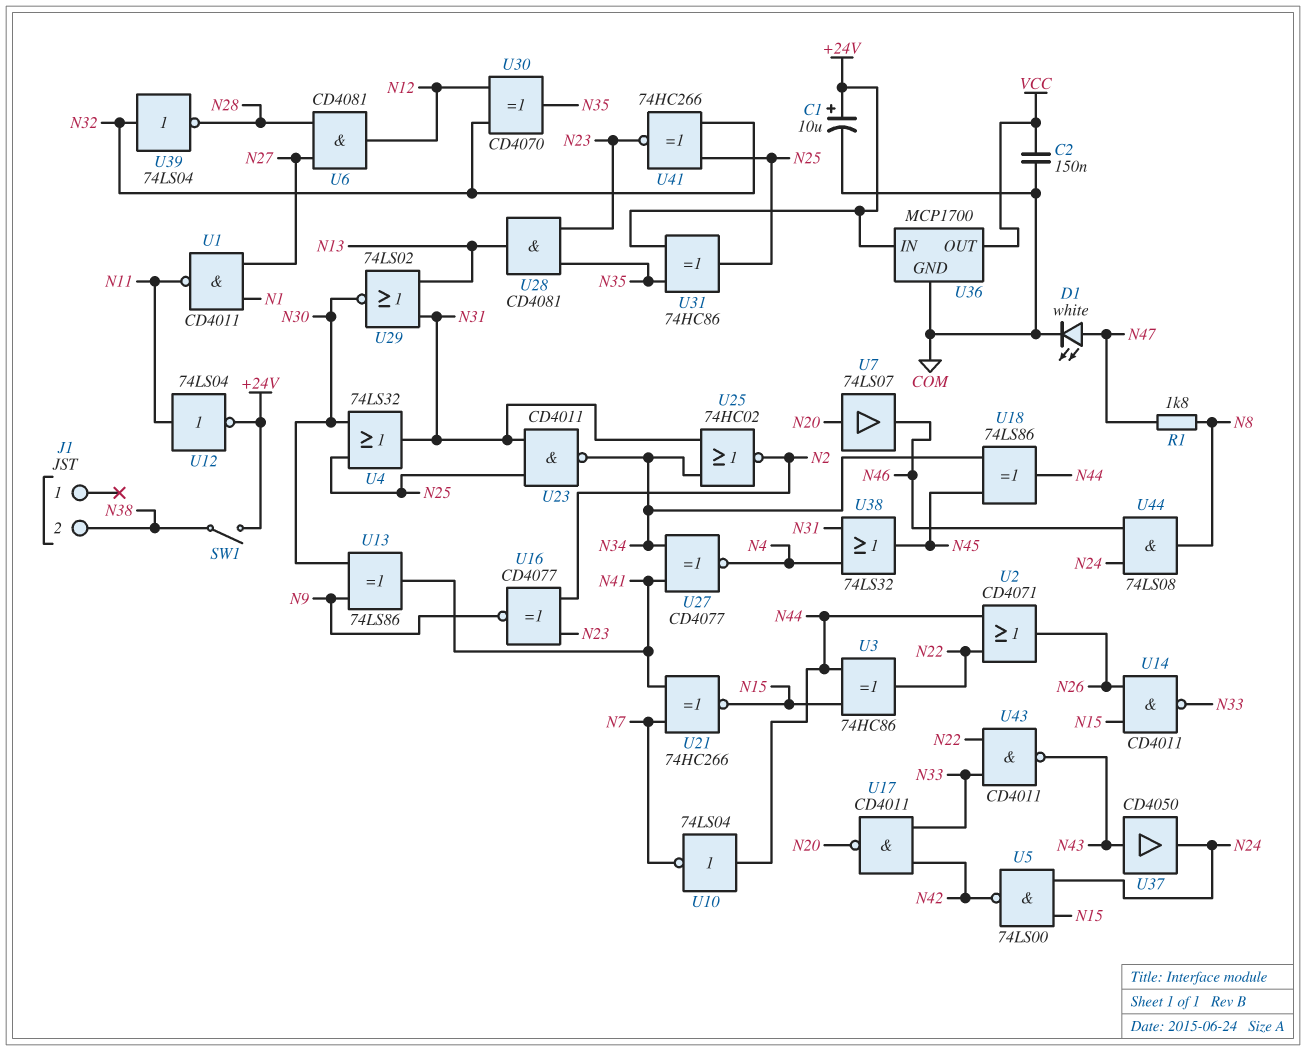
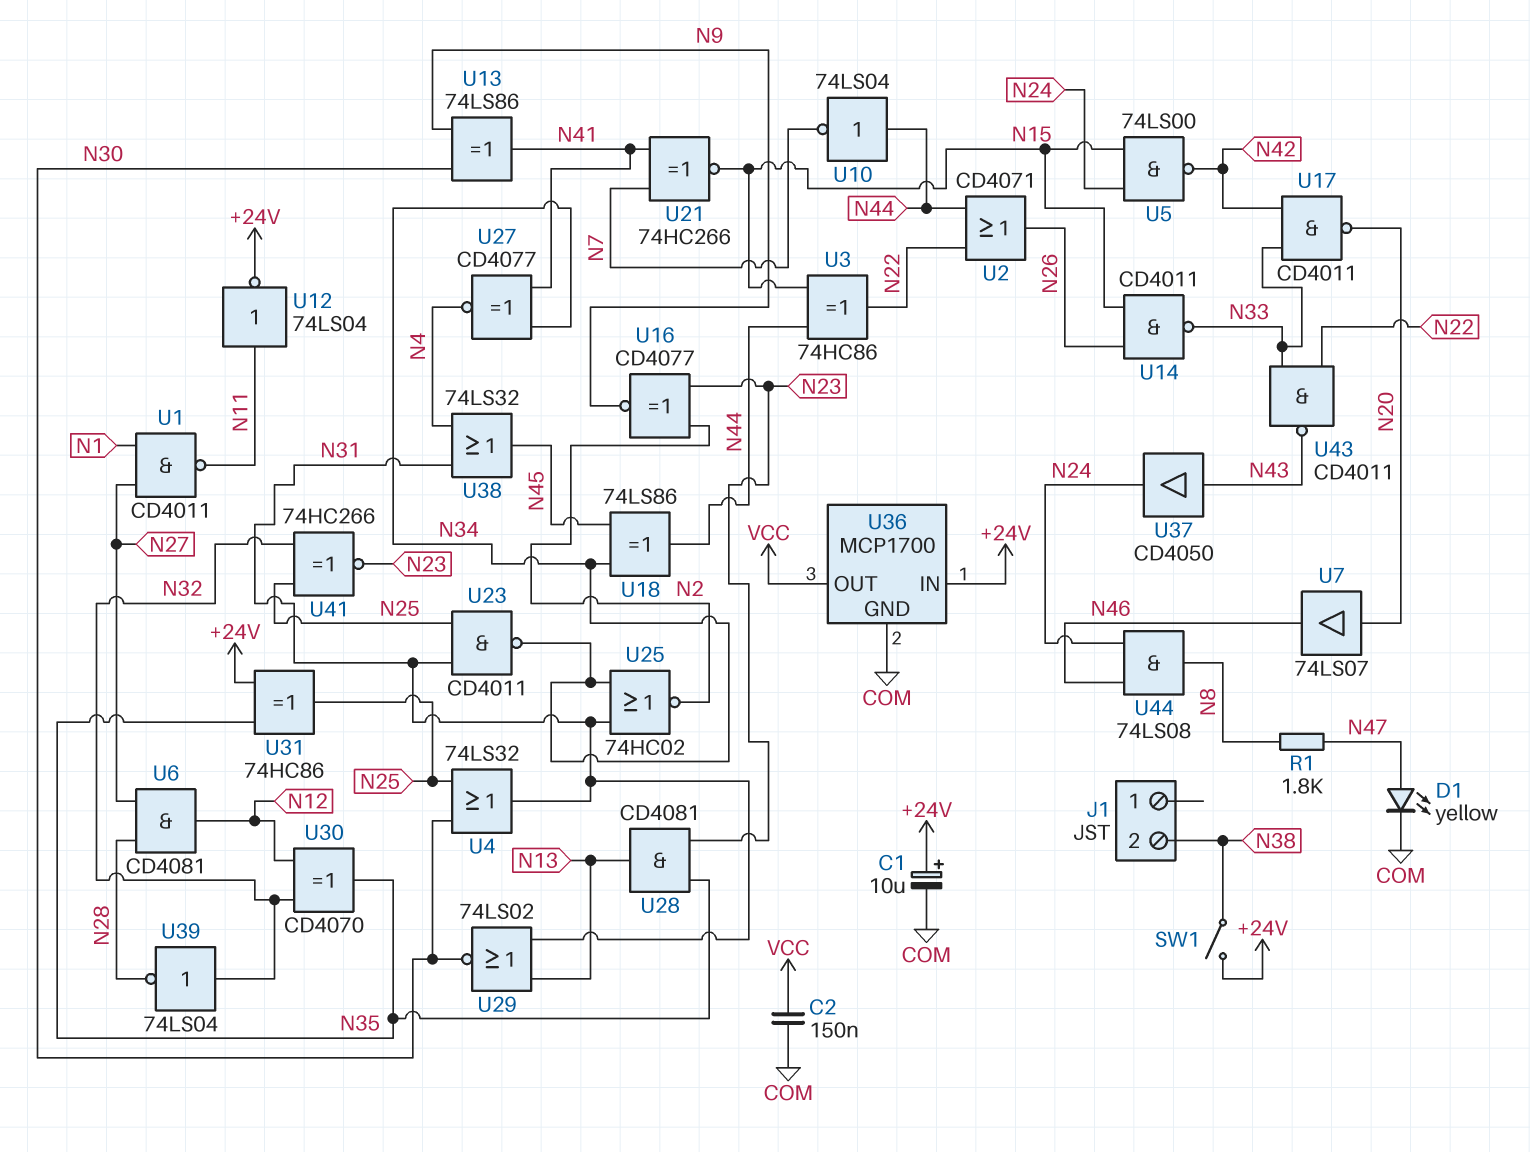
D1: LED white (A N47, K COM) -> LED yellow (A N47, K COM)

